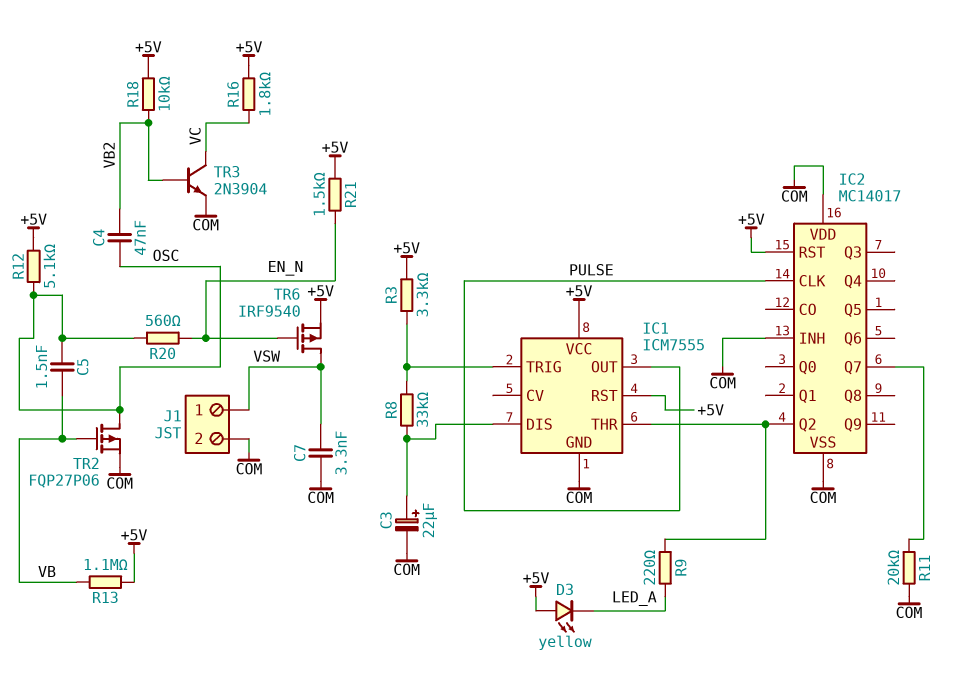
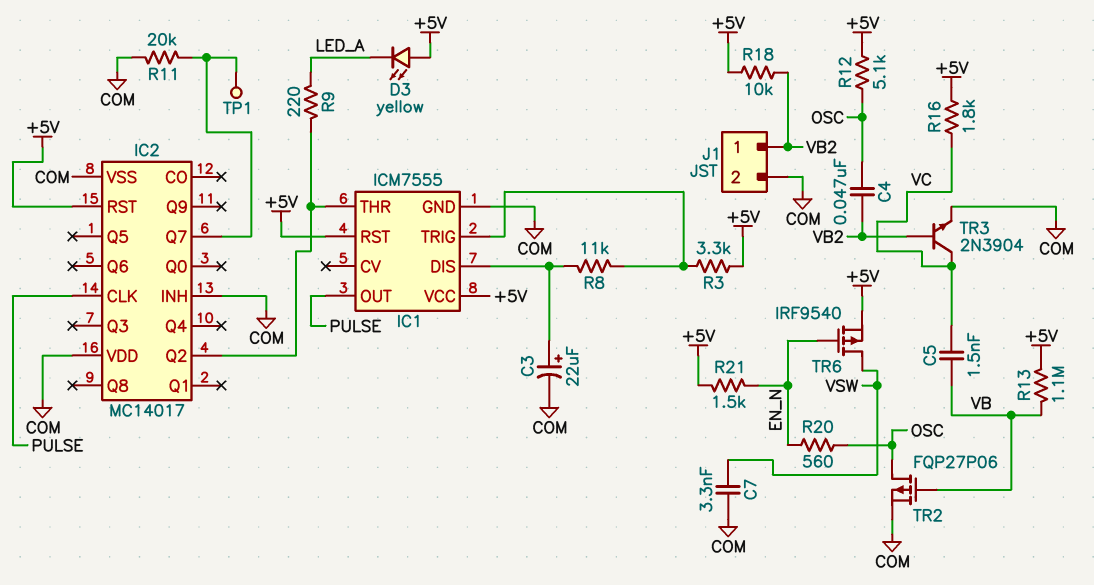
C5: 1.5nF (OSC, VB) -> 1.5nF (VB, VC)
J1 pin 1: VSW -> VB2
R8: 33k (IC1/DIS, IC1/TRIG) -> 11k (IC1/DIS, IC1/TRIG)
TP1: none -> test point (IC2/Q7)

